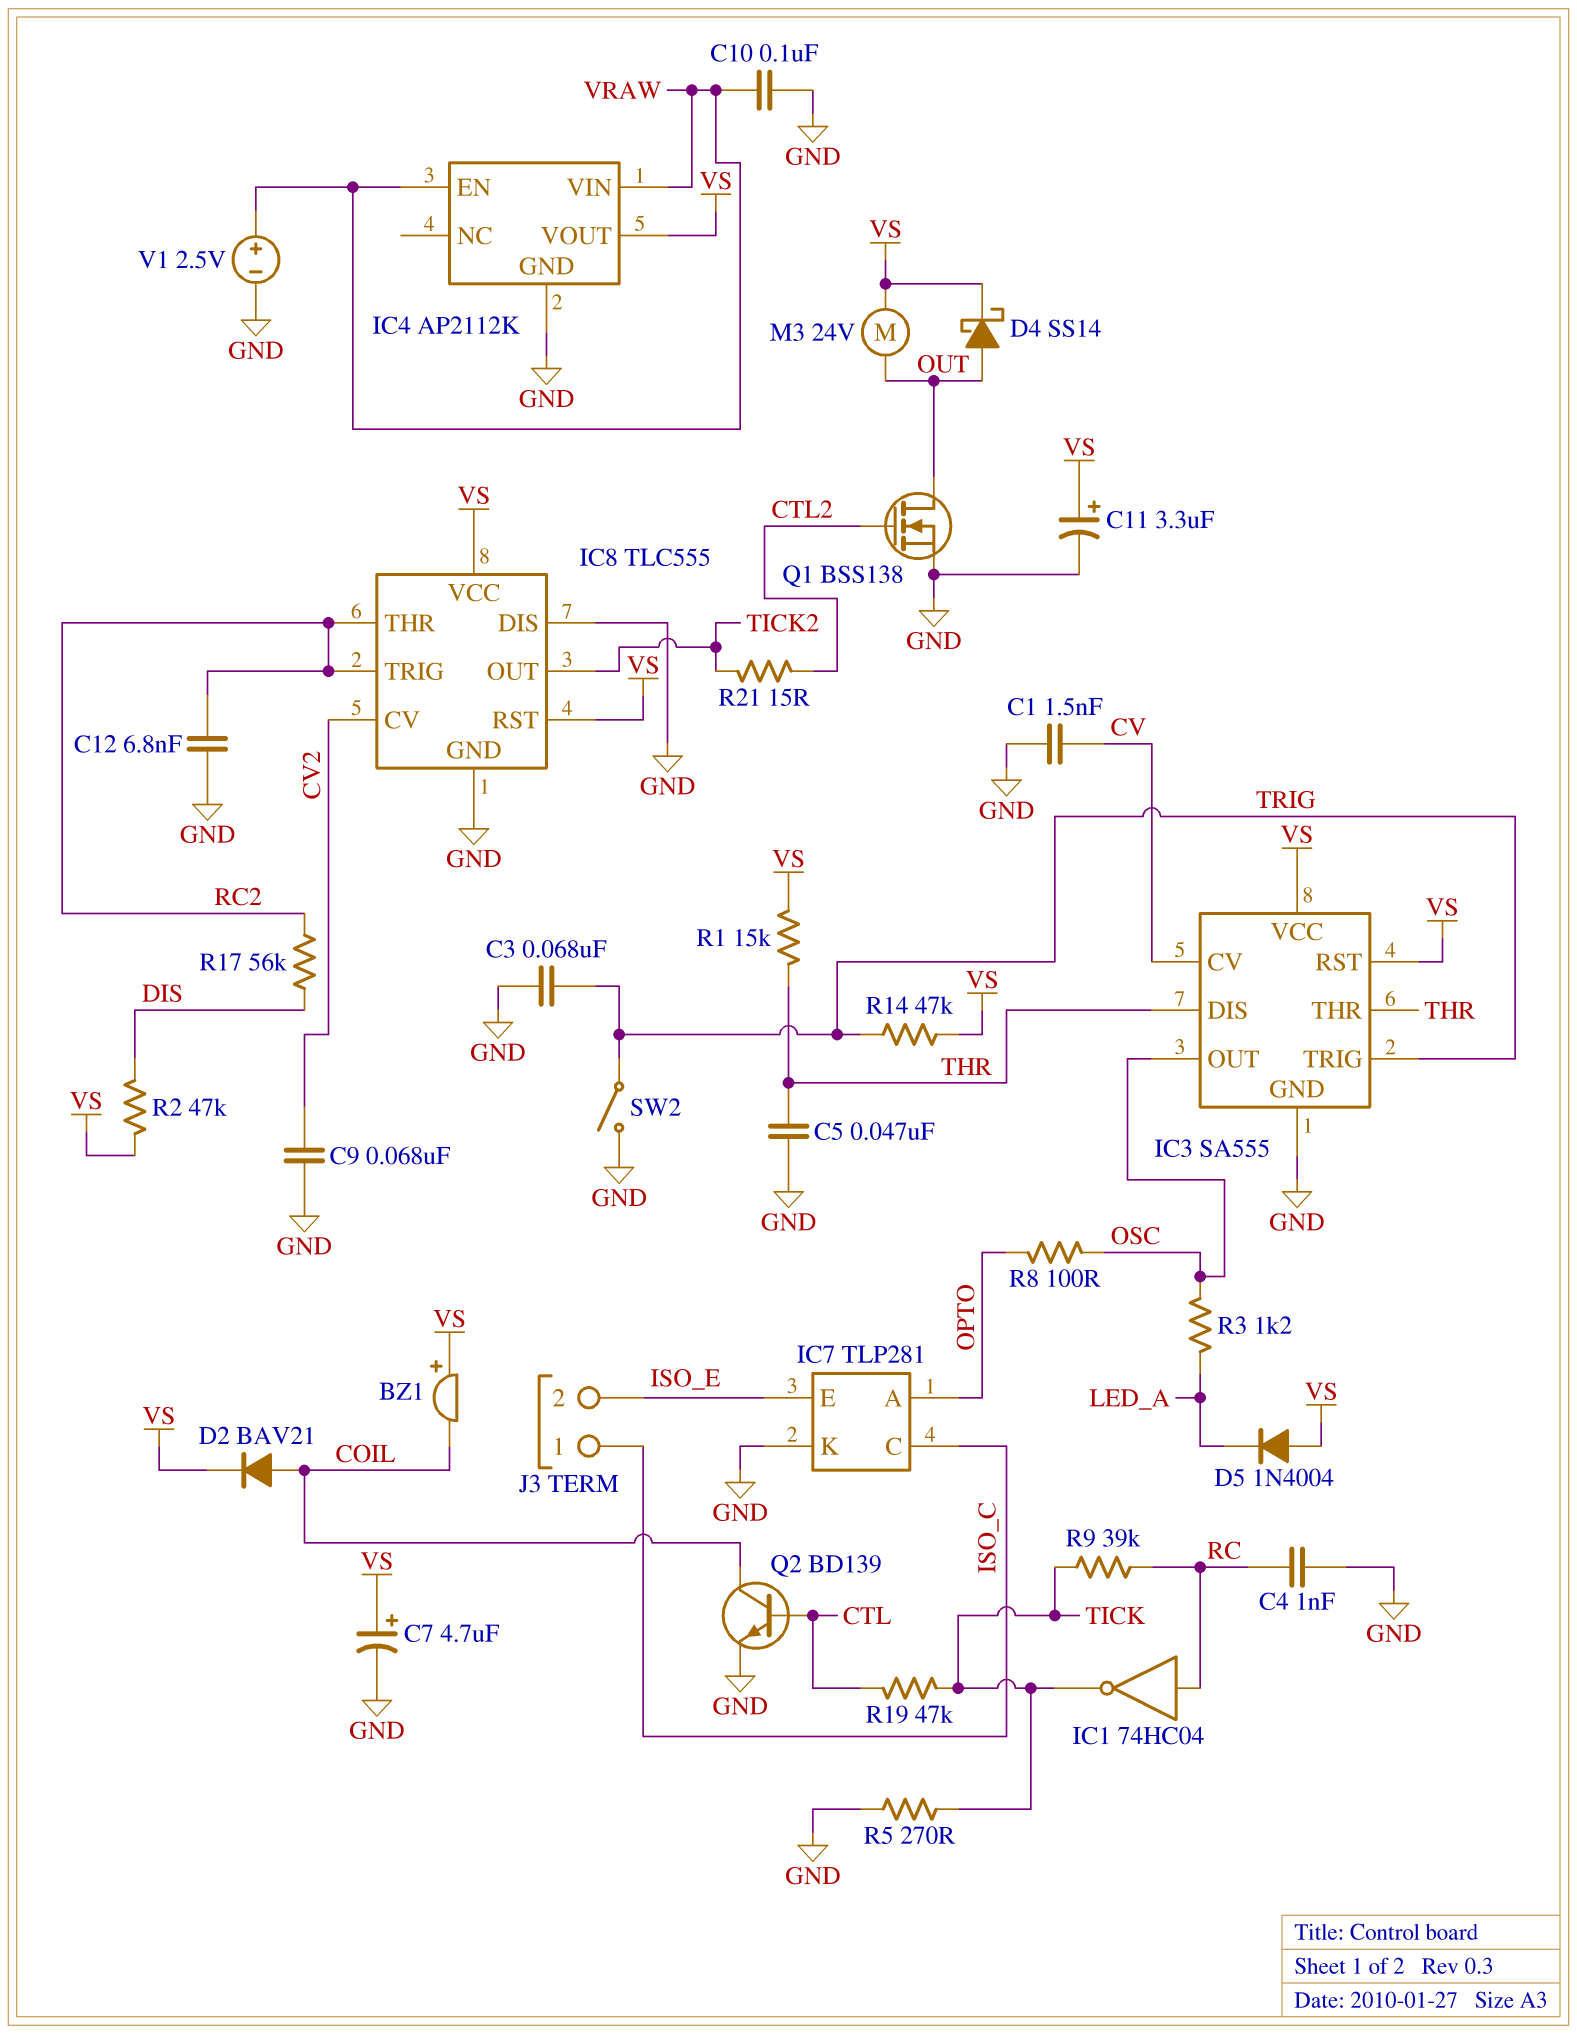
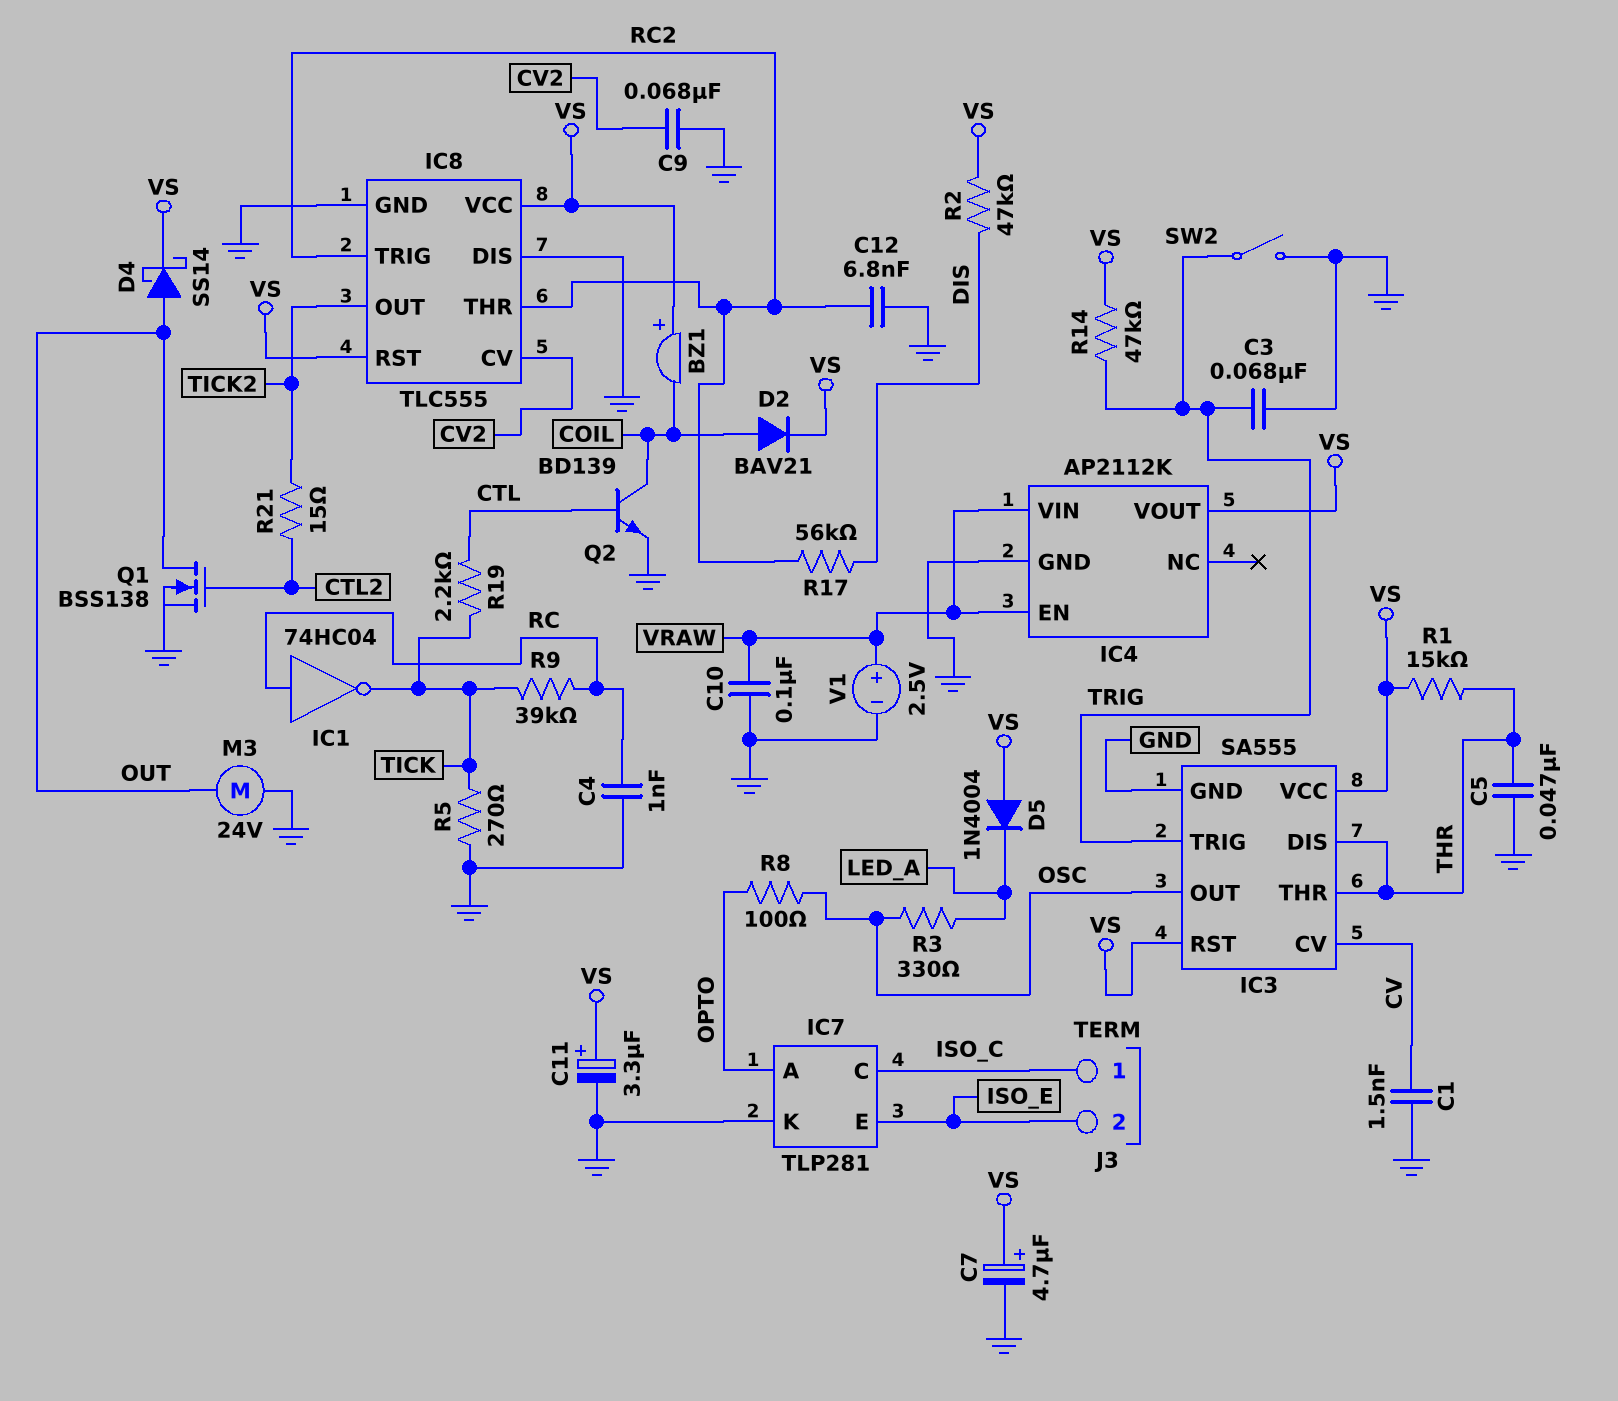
M3: motor 24V (OUT, VS) -> motor 24V (GND, OUT)
R3: 1.2k (LED_A, OSC) -> 330 (LED_A, OSC)
R19: 47k (CTL, TICK) -> 2.2k (CTL, TICK)

